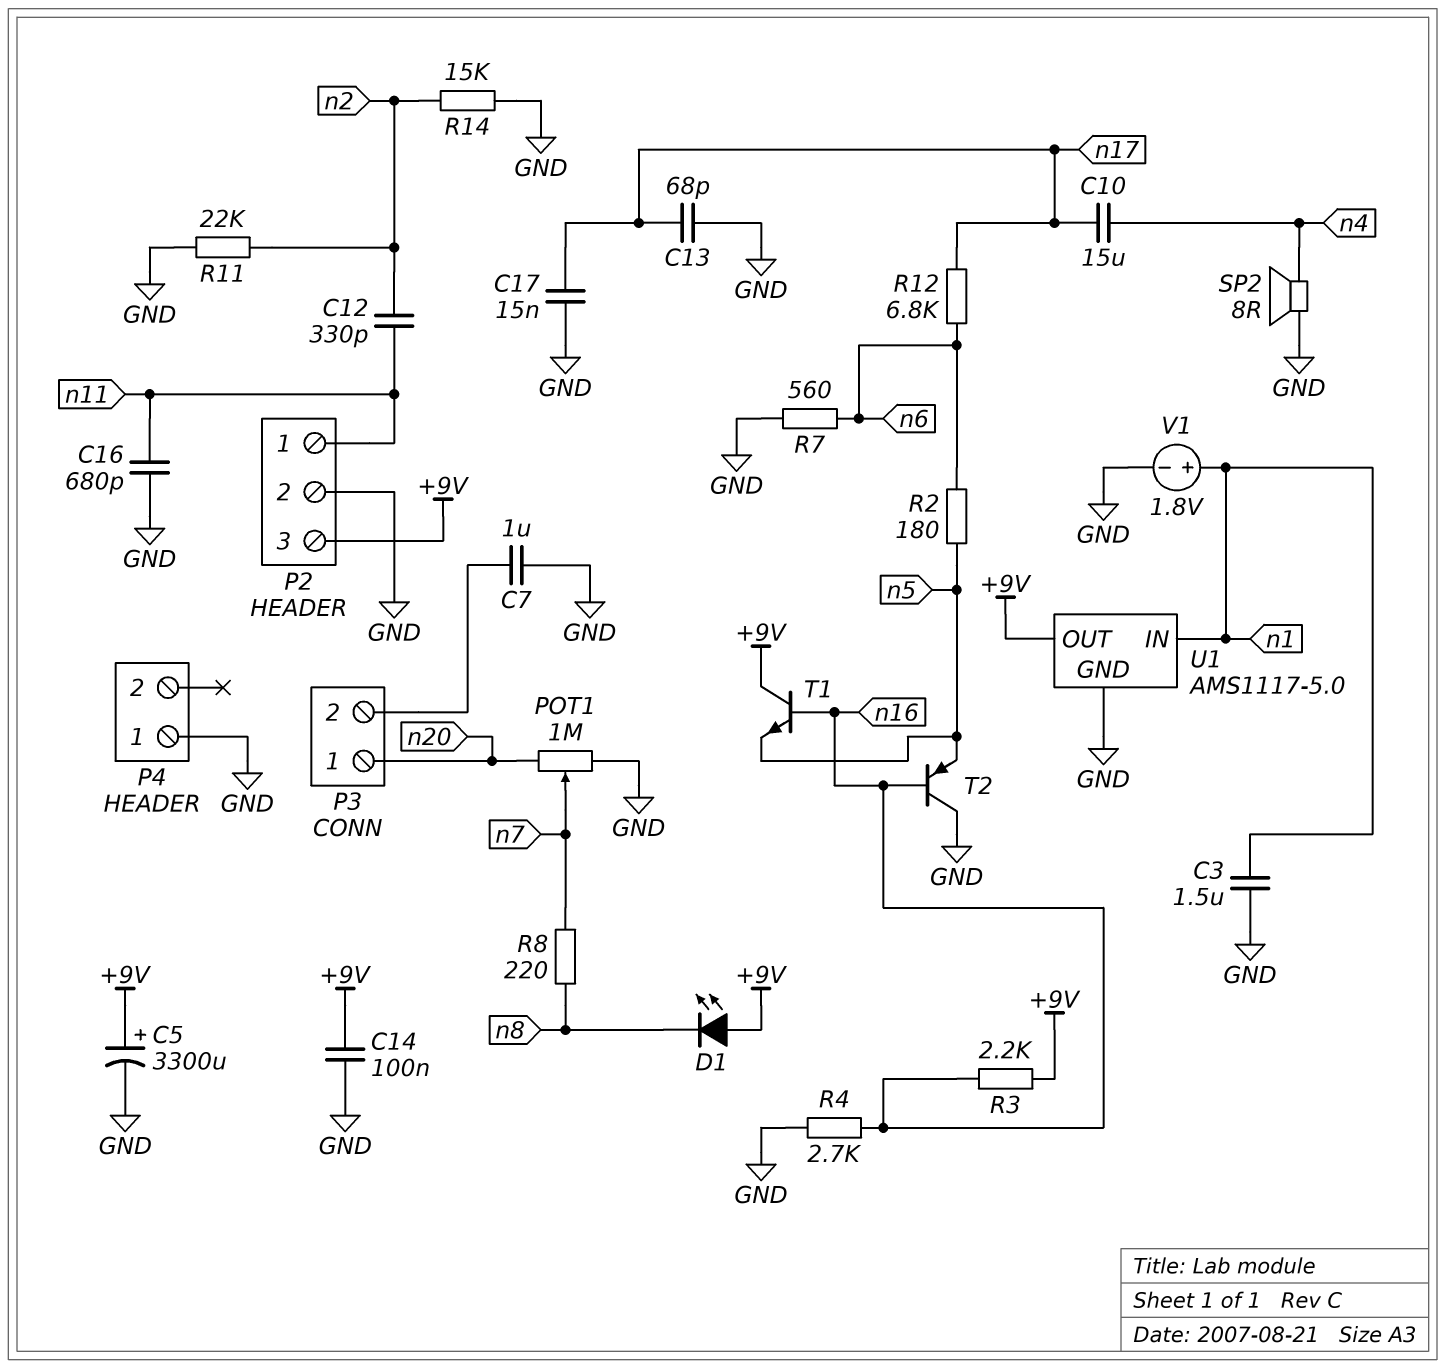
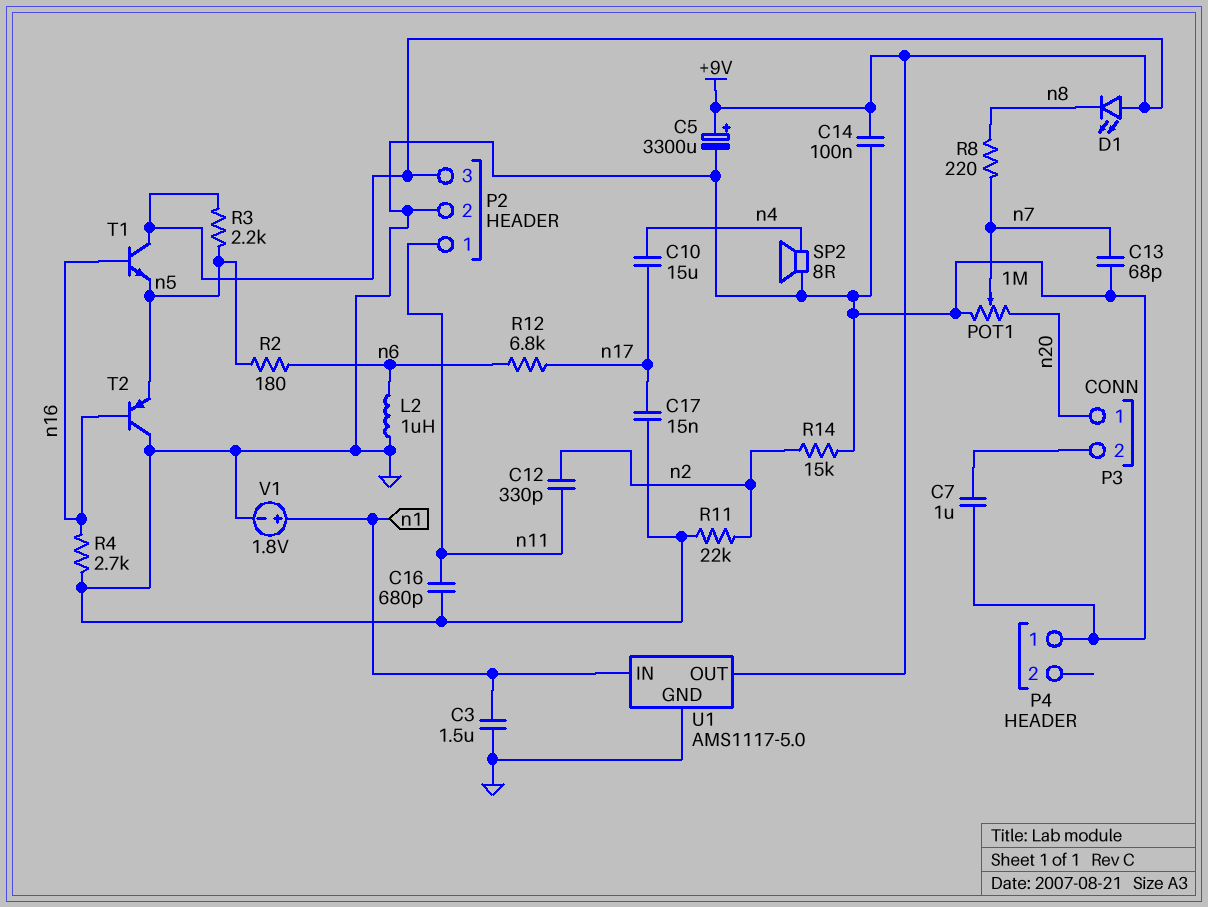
C13: 68pF (GND, n17) -> 68pF (GND, n7)
L2: none -> 1uH (GND, n6)
R3: 2.2k (+9V, n16) -> 2.2k (+9V, n5)
R7: 560 (GND, n6) -> none

